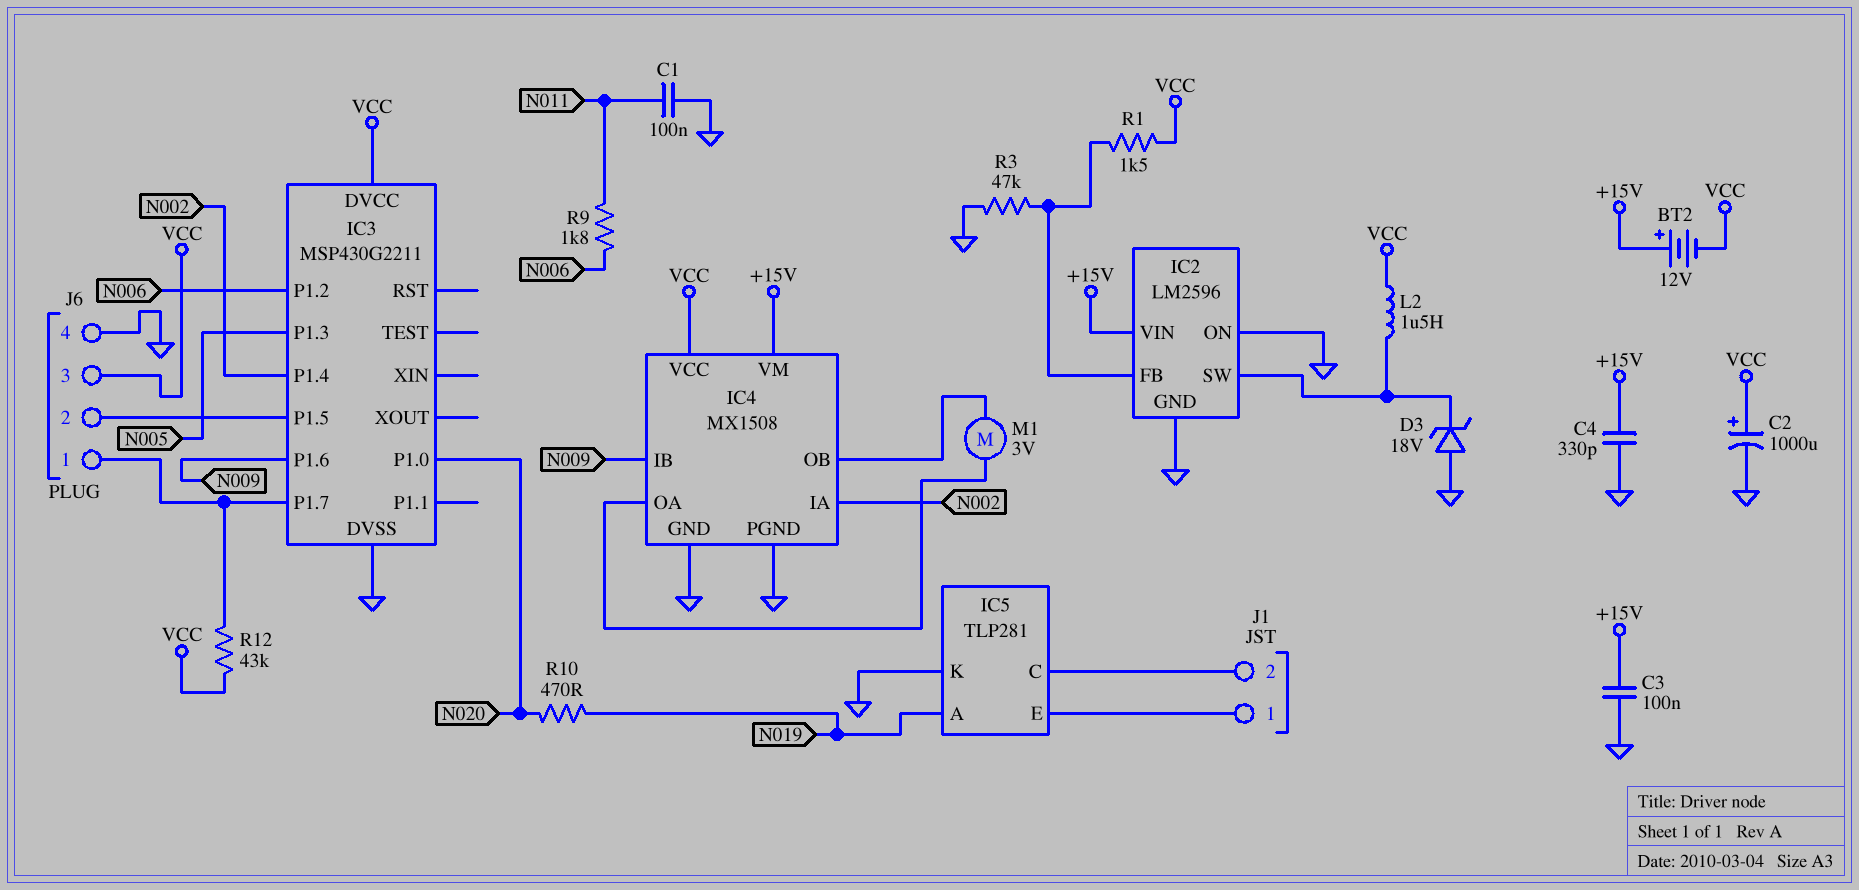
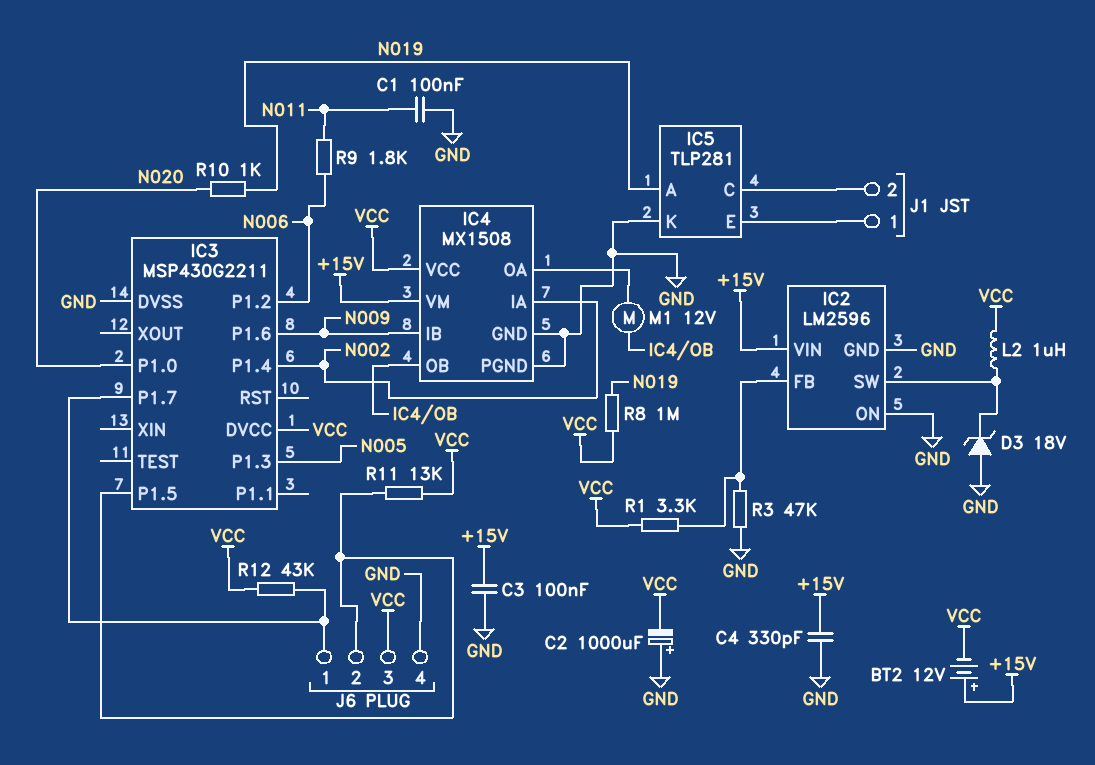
C2: 1000uF (plus VCC, minus GND) -> 1000uF (plus GND, minus VCC)
L2: 1.5uH (IC2/SW, VCC) -> 1uH (IC2/SW, VCC)
M1: motor 3V (IC4/OA, IC4/OB) -> motor 12V (IC4/OA, IC4/OB)
R1: 1.5k (IC2/FB, VCC) -> 3.3k (IC2/FB, VCC)
R8: none -> 1M (N019, VCC)
R10: 470 (N019, N020) -> 1k (N019, N020)
R11: none -> 13k (IC3/P1.5, VCC)

